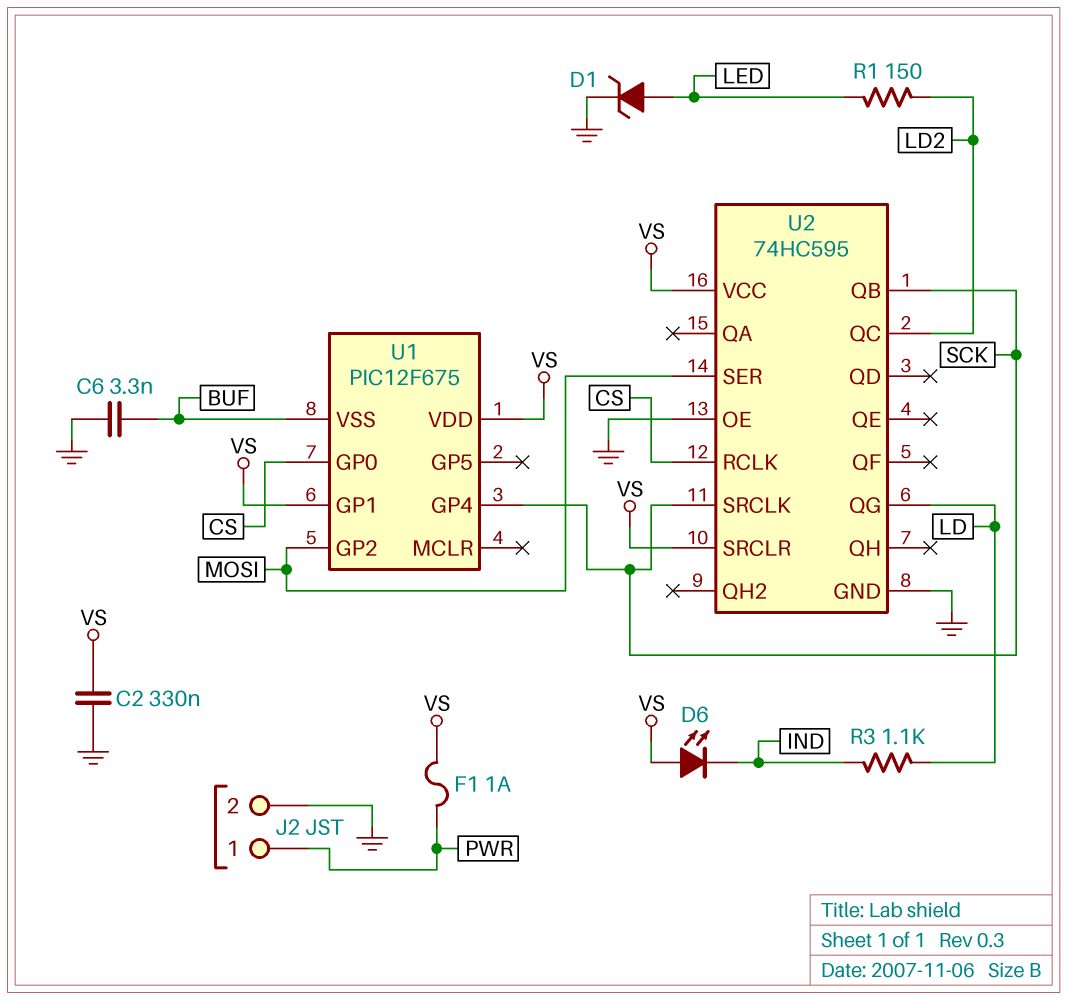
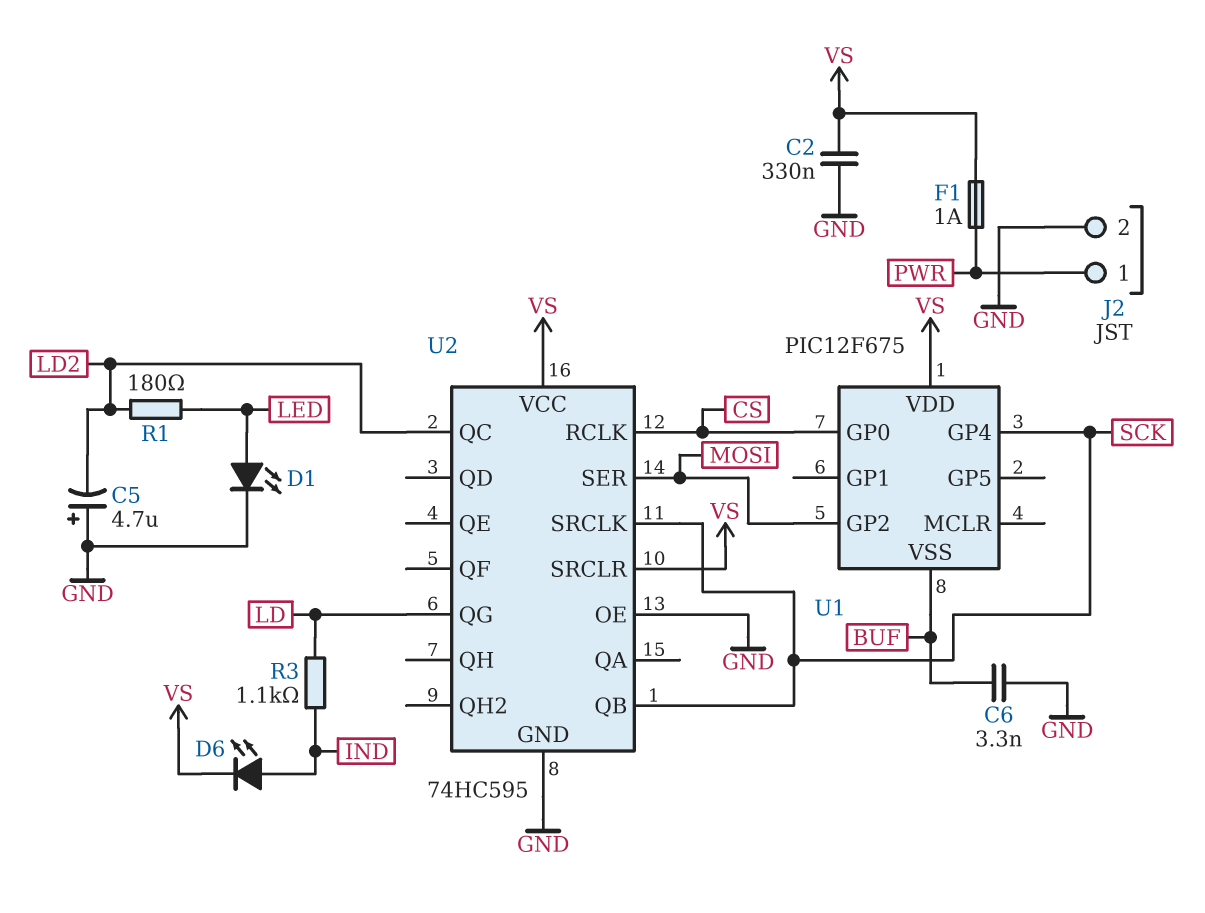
C5: none -> 4.7uF (plus GND, minus LD2)
D1: zener (A LED, K GND) -> LED (A LED, K GND)
D6: LED (A VS, K IND) -> LED (A IND, K VS)
R1: 150 (LD2, LED) -> 180 (LD2, LED)
U1 pin GP1: VS -> none

